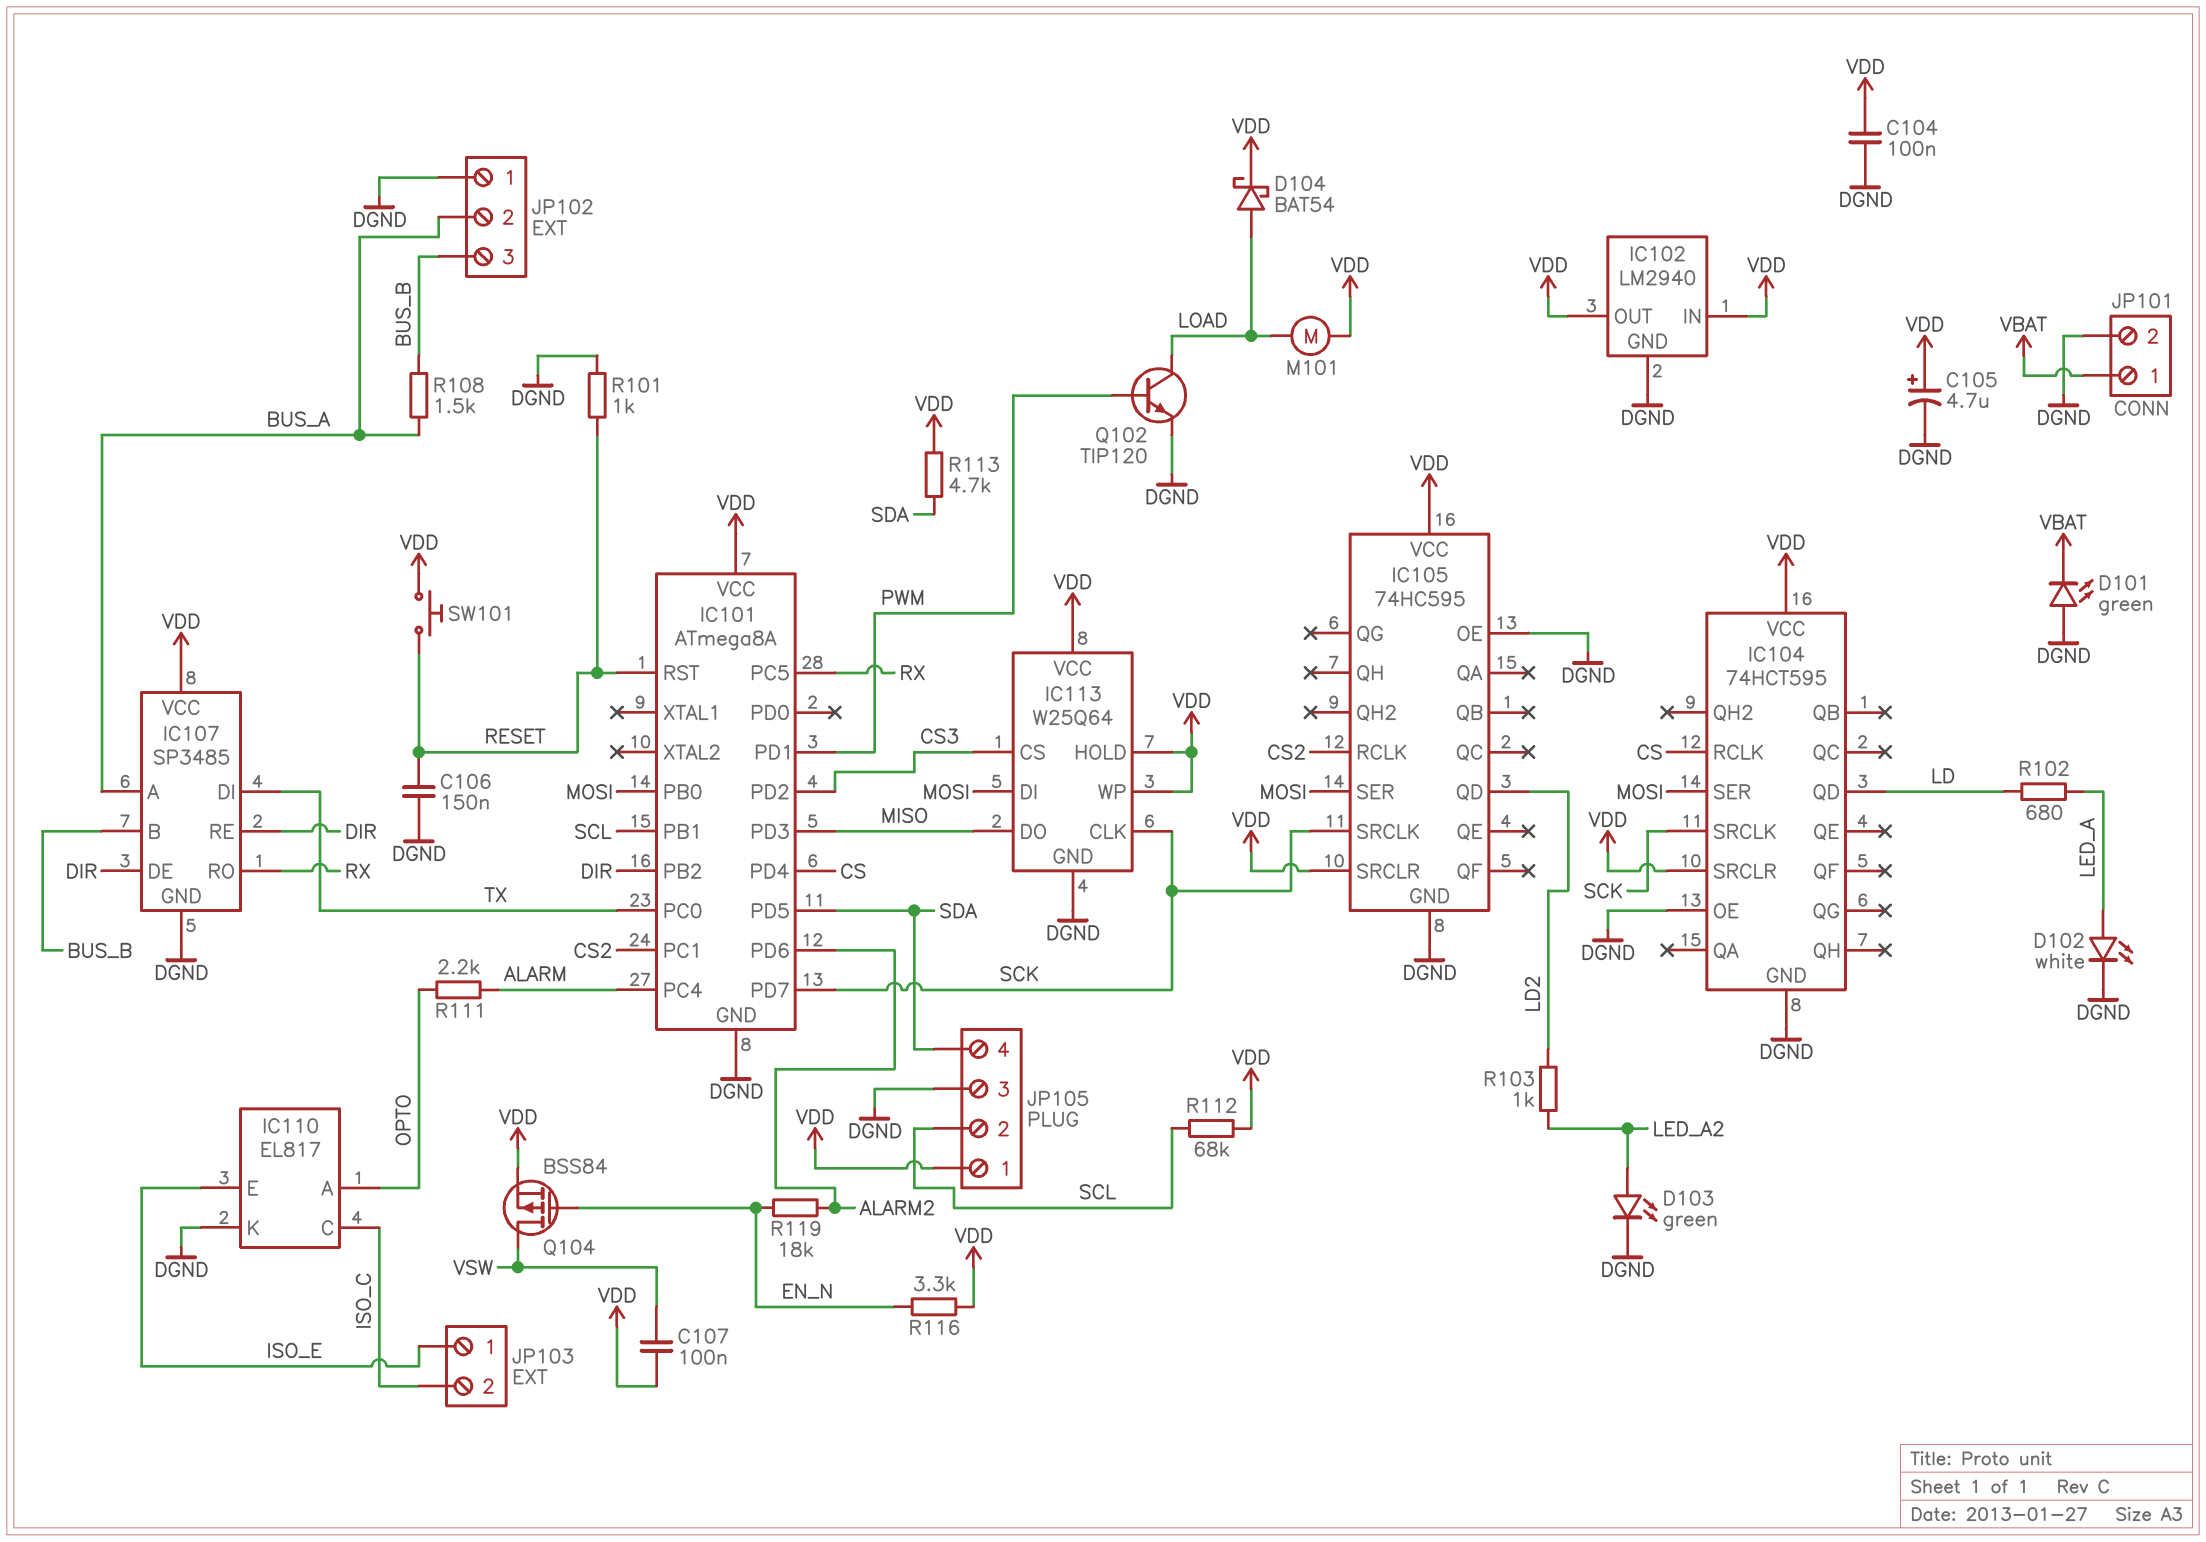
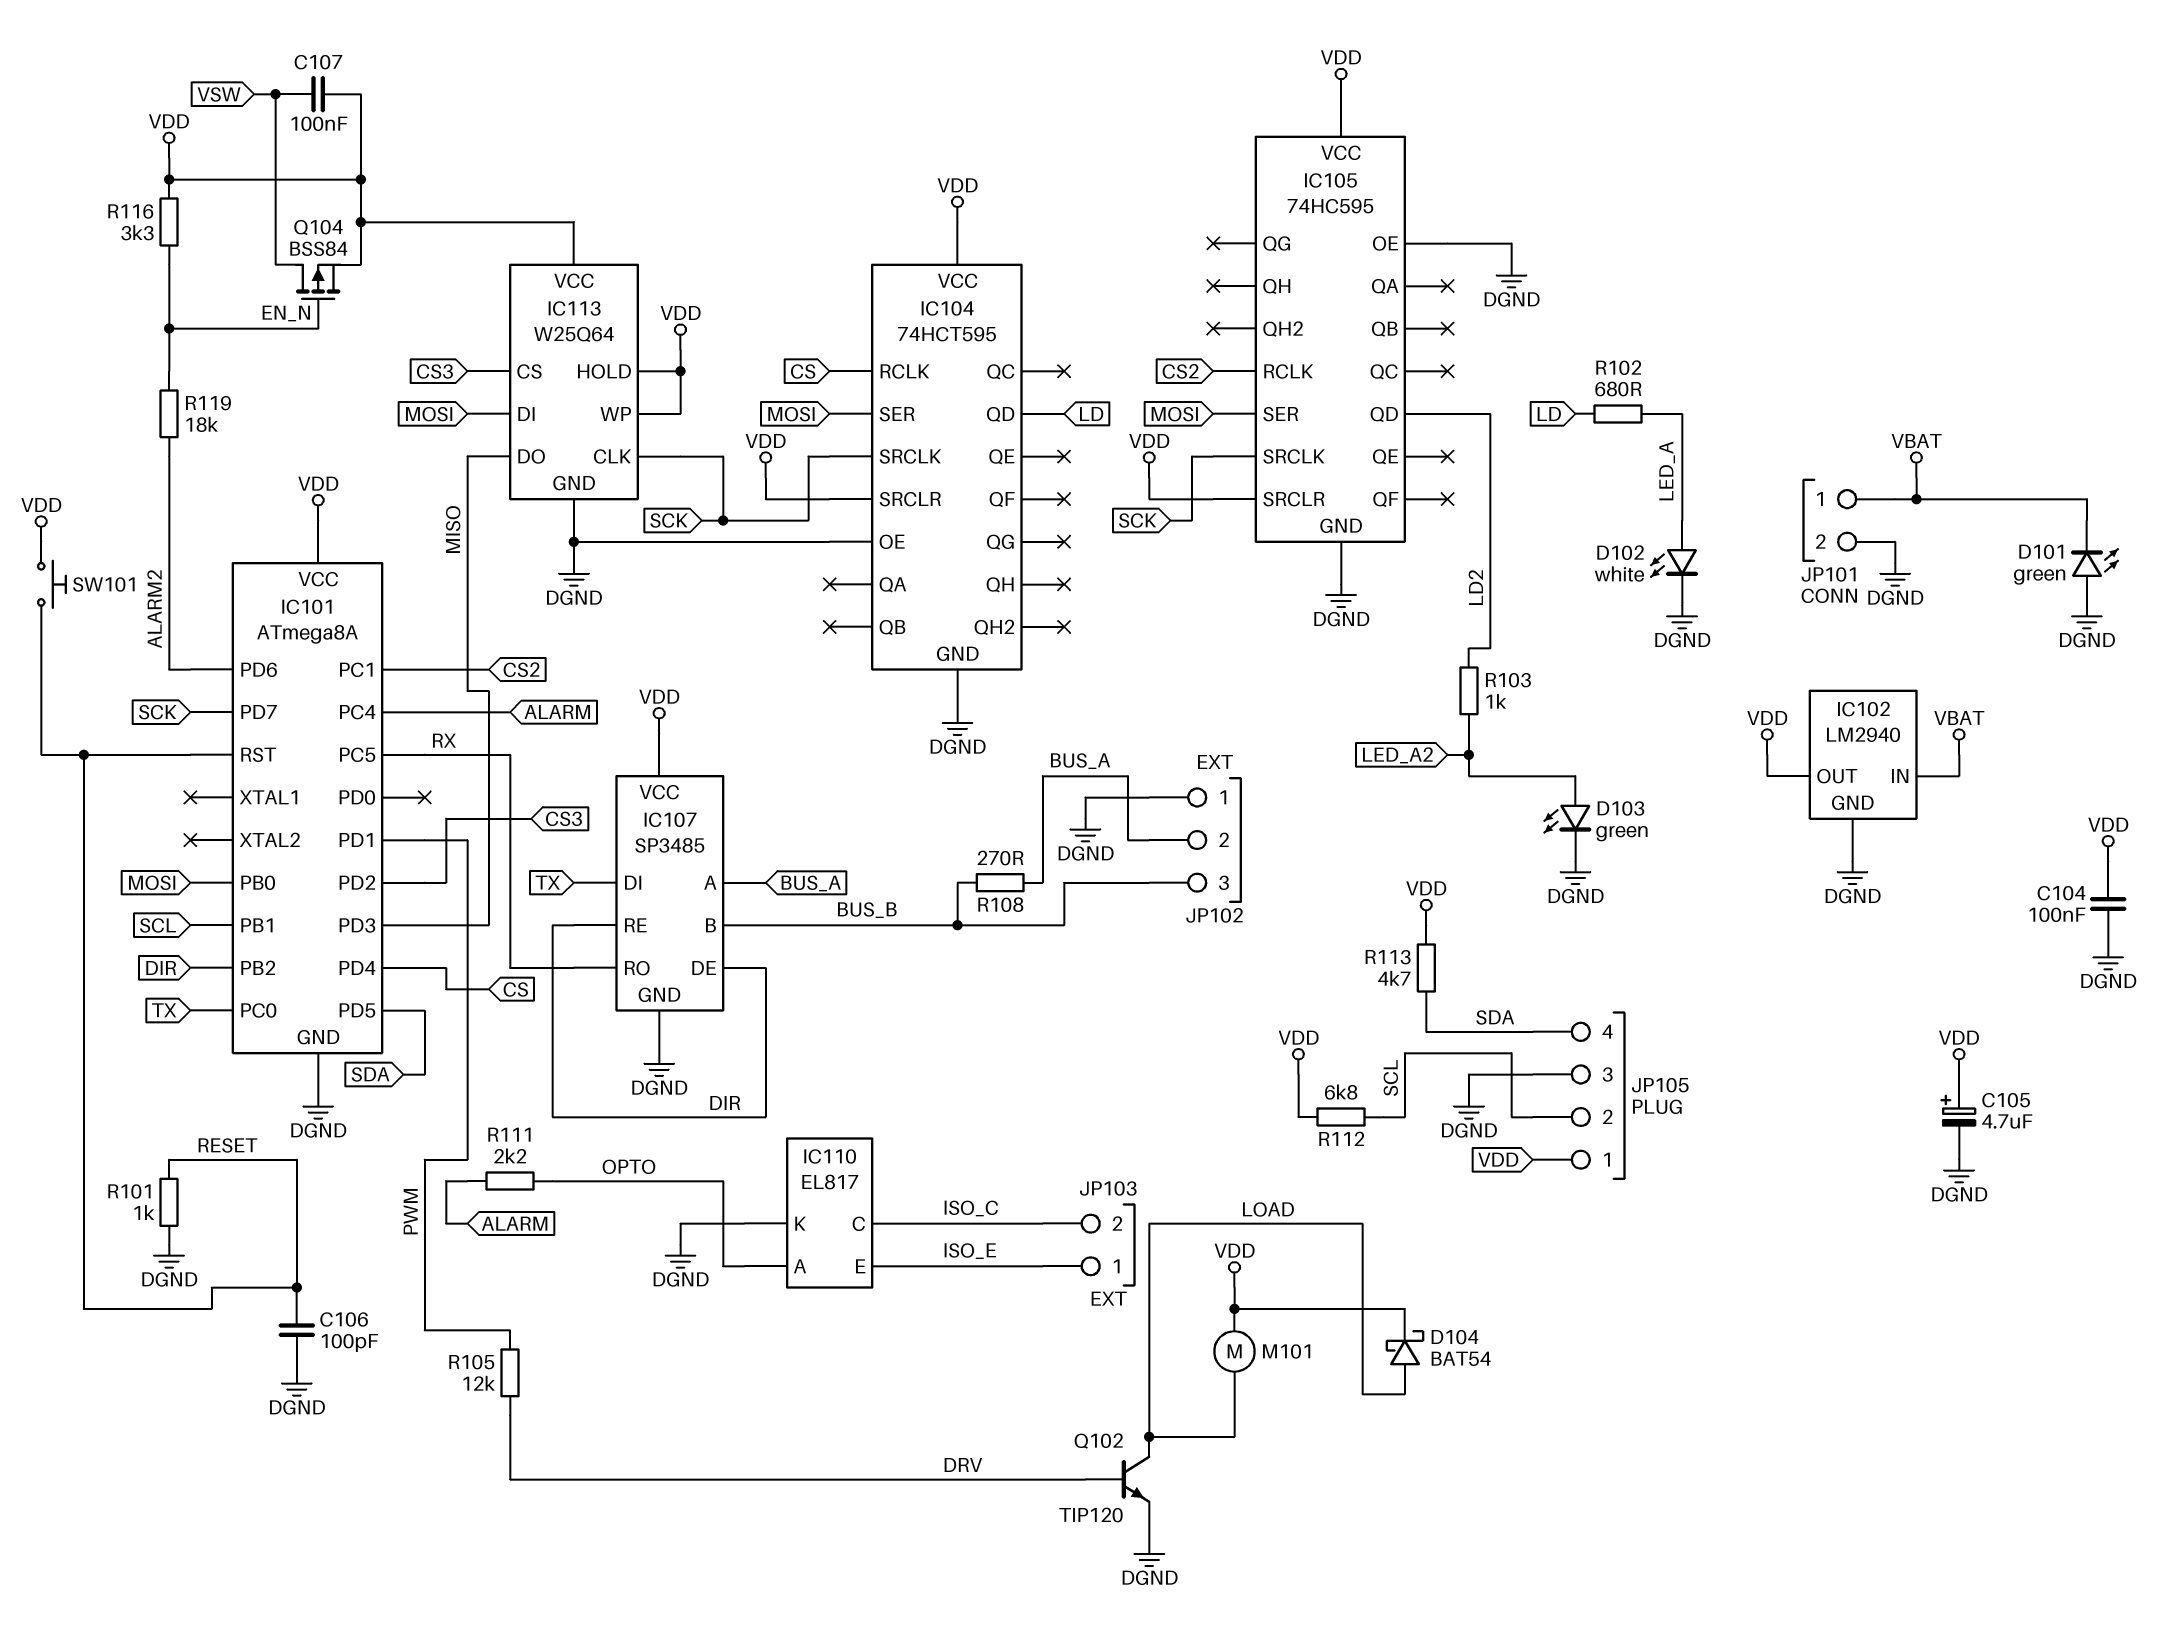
C106: 150nF (DGND, RESET) -> 100pF (DGND, RESET)
IC102 pin IN: VDD -> VBAT
Q102: NPN TIP120 (B PWM, C LOAD, E DGND) -> NPN TIP120 (B DRV, C LOAD, E DGND)
R105: none -> 12k (DRV, PWM)
R108: 1.5k (BUS_A, BUS_B) -> 270 (BUS_A, BUS_B)
R112: 68k (SCL, VDD) -> 6.8k (SCL, VDD)

